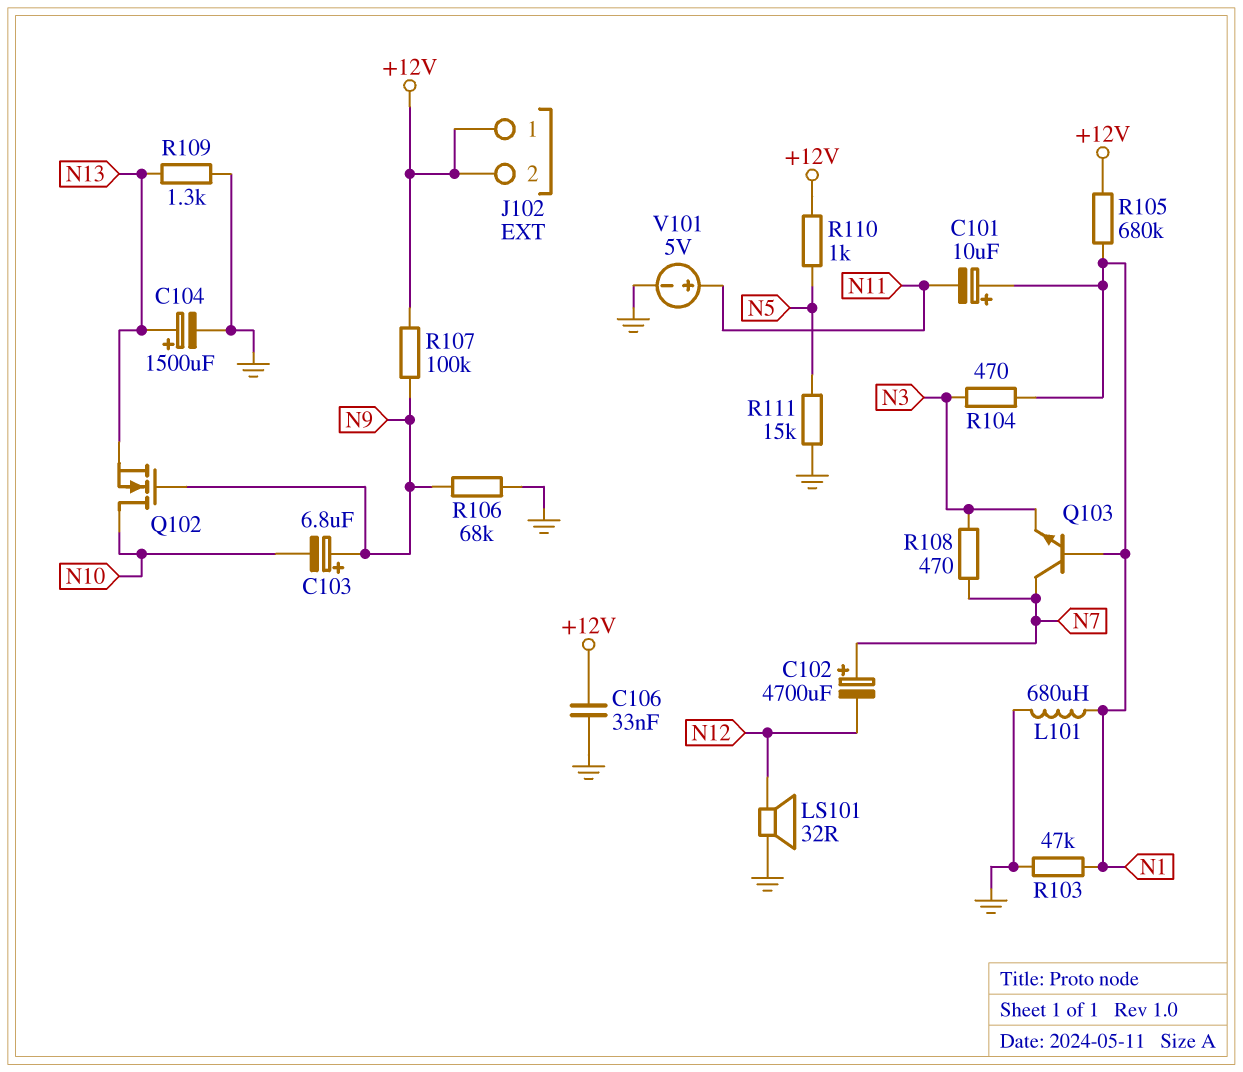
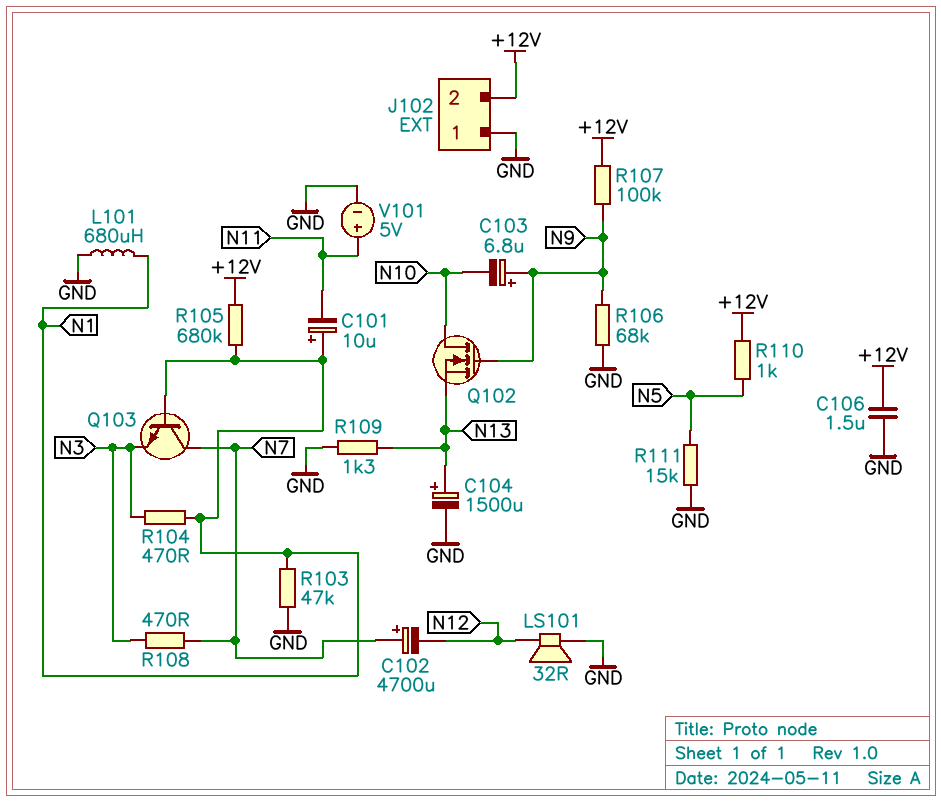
C106: 33nF (+12V, GND) -> 1.5uF (+12V, GND)
J102 pin 1: +12V -> GND

